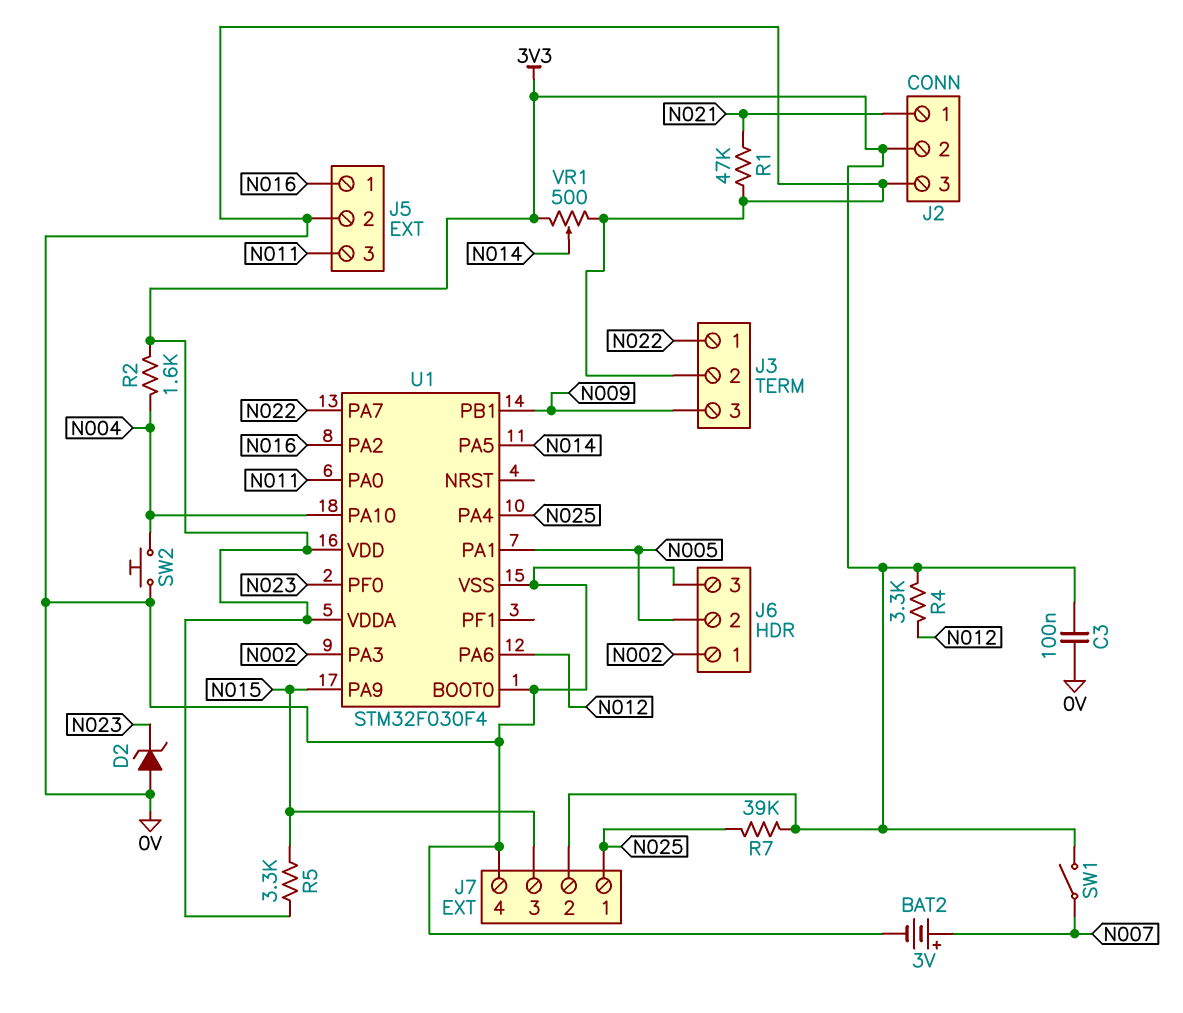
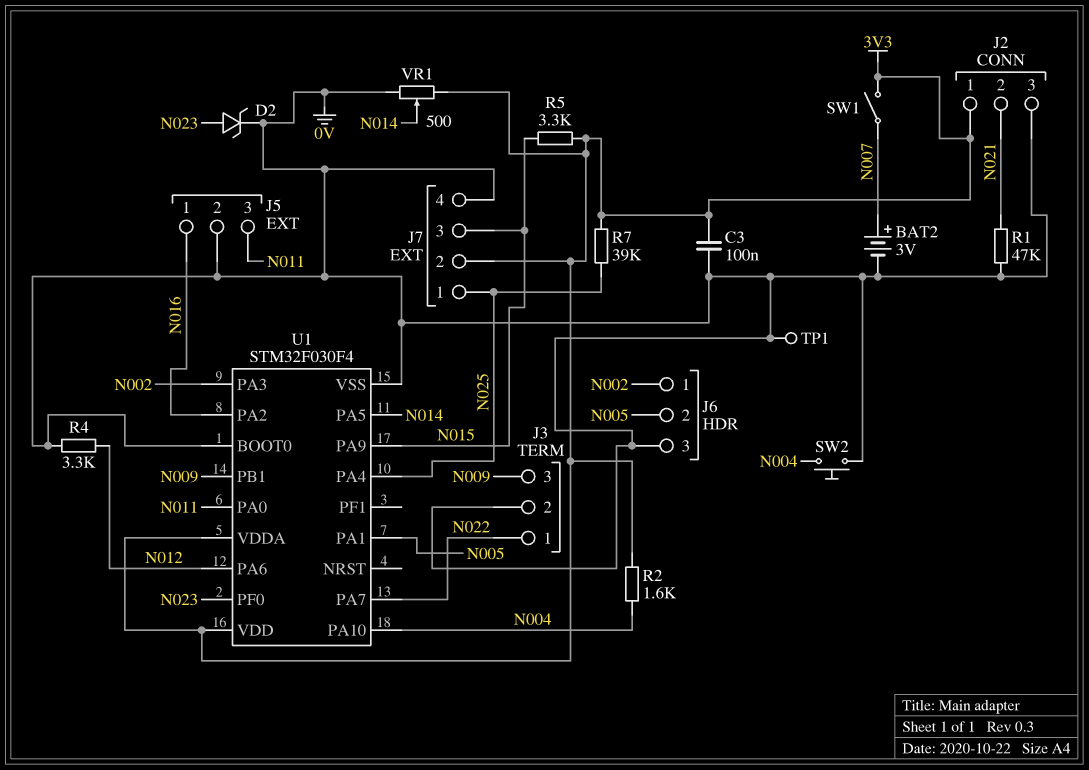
D2: zener (A 0V, K N023) -> zener (A N023, K 0V)
J2 pin 1: N021 -> 3V3
J2 pin 2: 3V3 -> N021
R4: 3.3k (3V3, N012) -> 3.3k (0V, N012)
TP1: none -> test point (0V)

